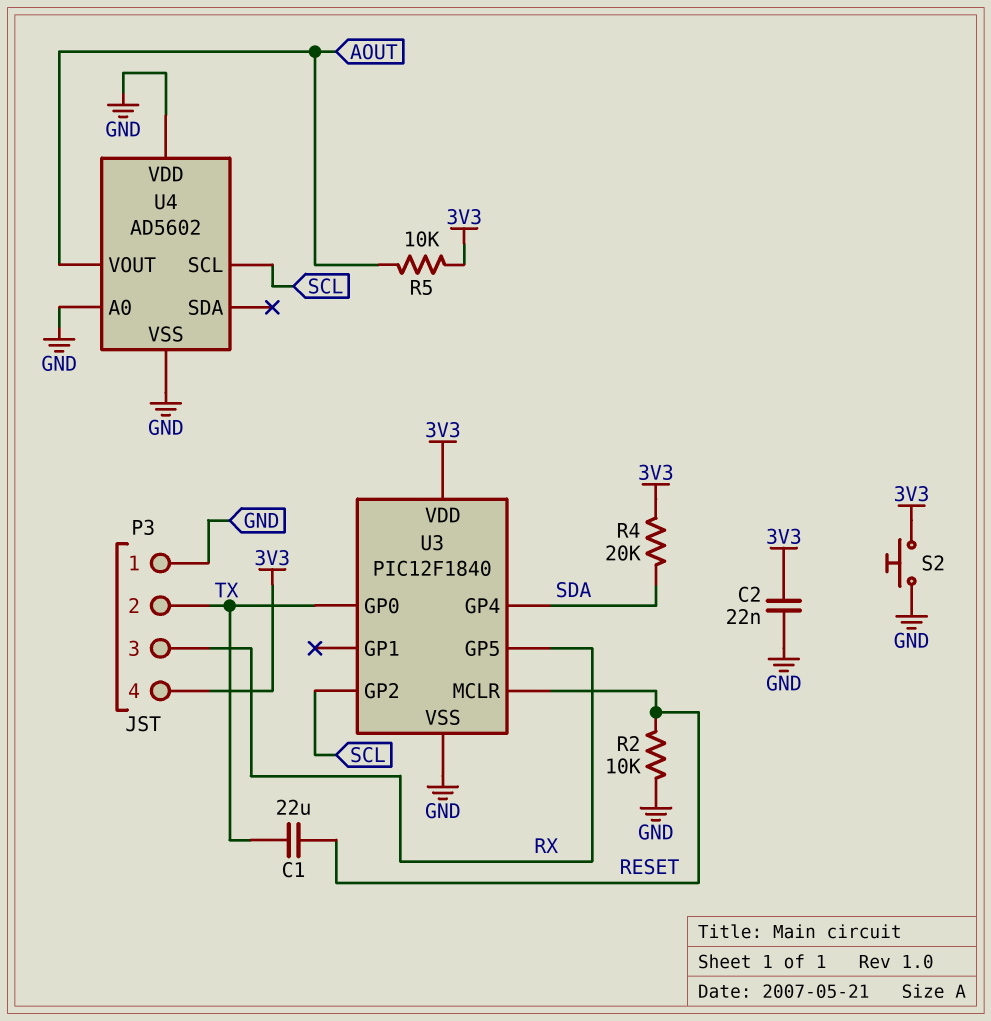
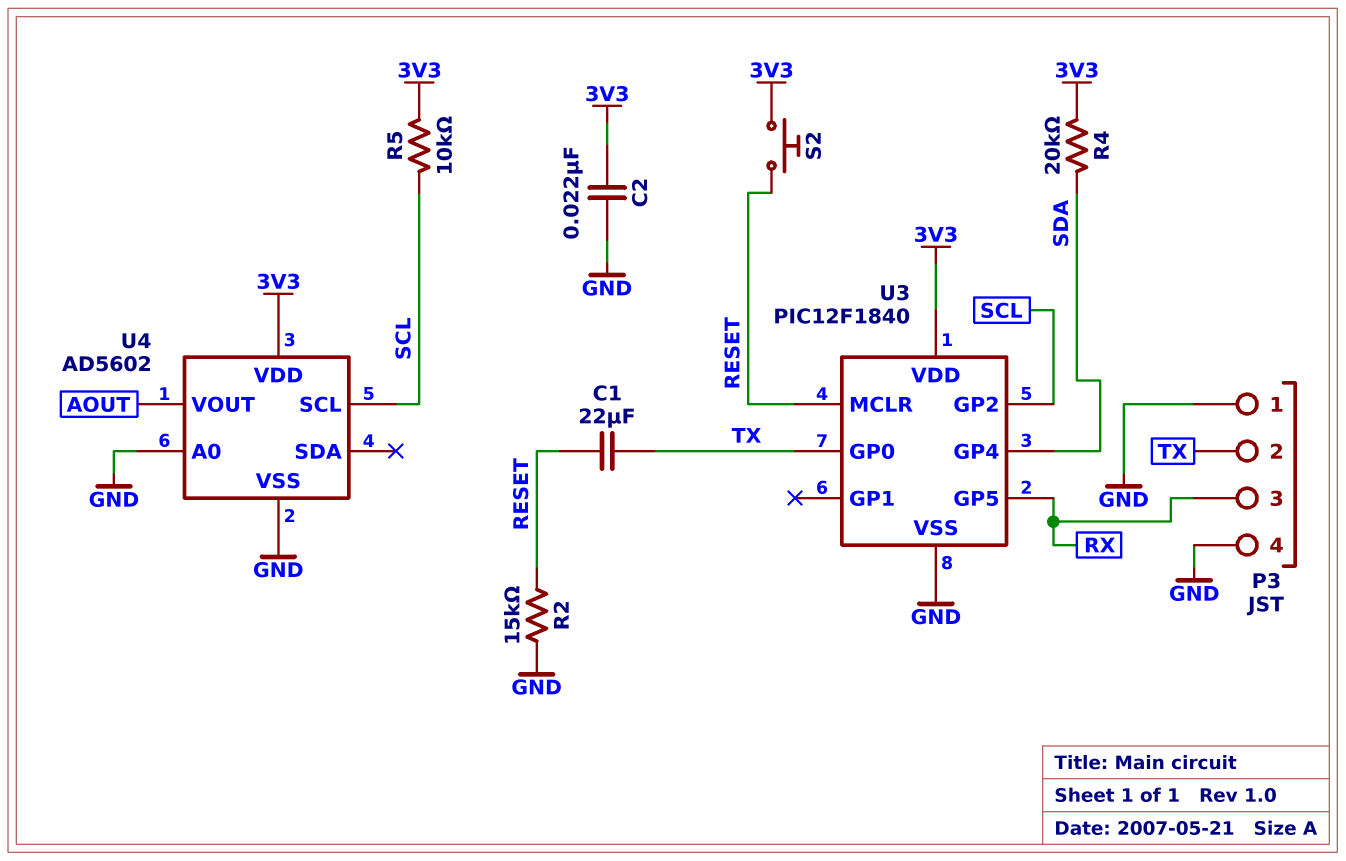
P3 pin 4: 3V3 -> GND
R2: 10k (GND, RESET) -> 15k (GND, RESET)
R5: 10k (3V3, AOUT) -> 10k (3V3, SCL)
S2: button (3V3, GND) -> button (3V3, RESET)
U4 pin VDD: GND -> 3V3

